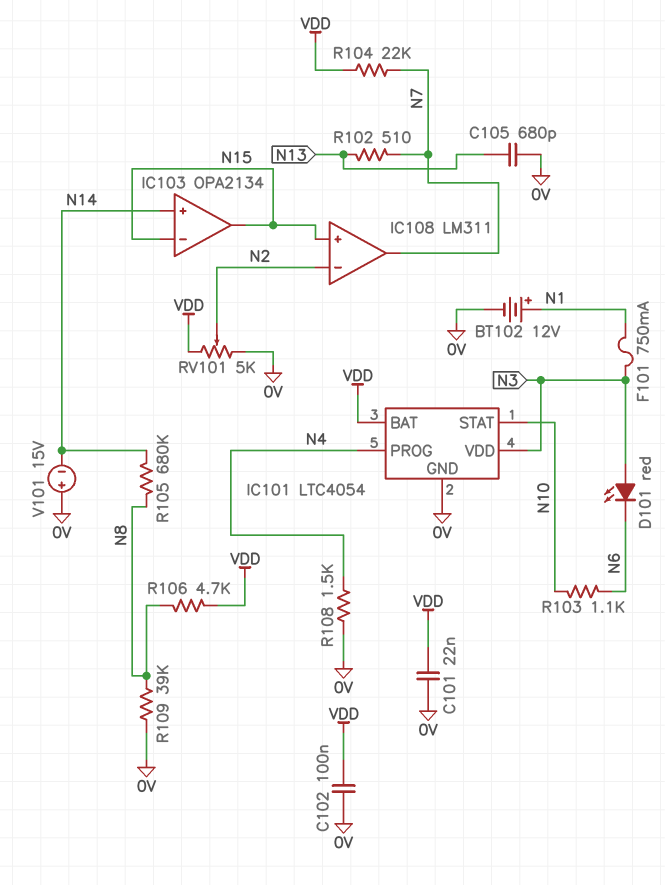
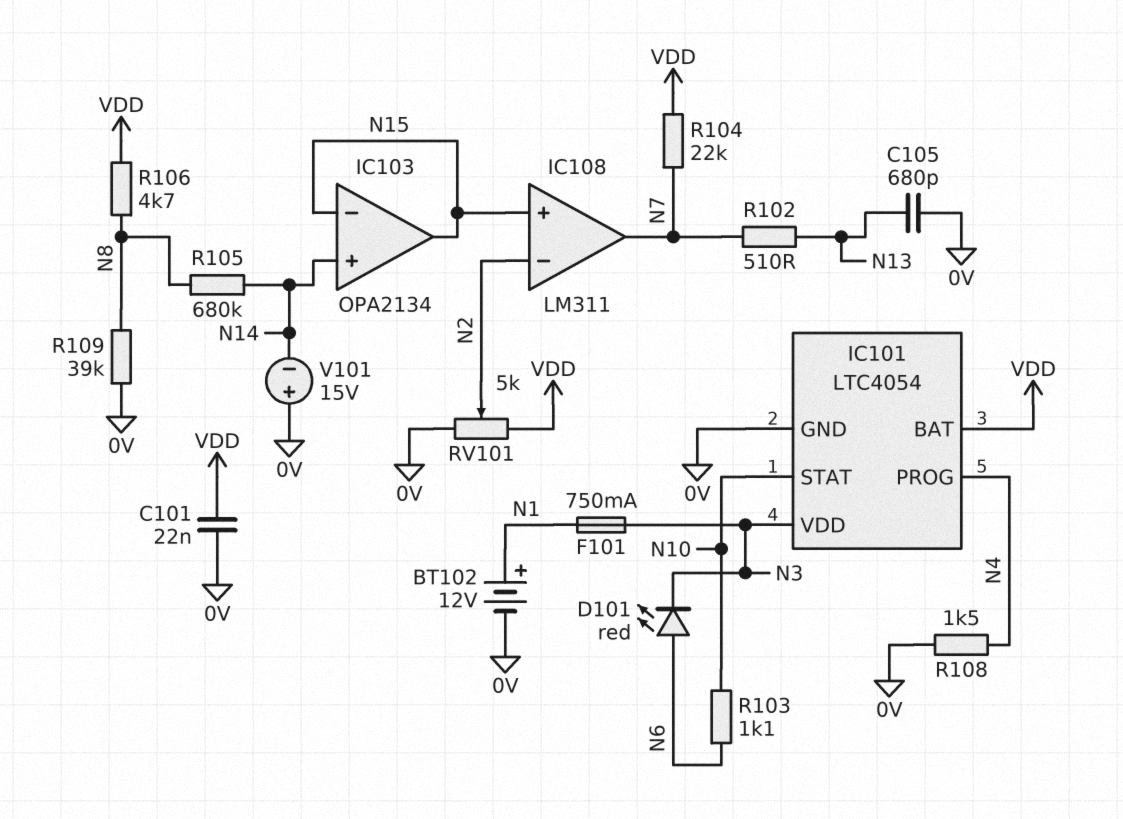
C102: 100nF (0V, VDD) -> none
D101: LED red (A N3, K N6) -> LED red (A N6, K N3)

